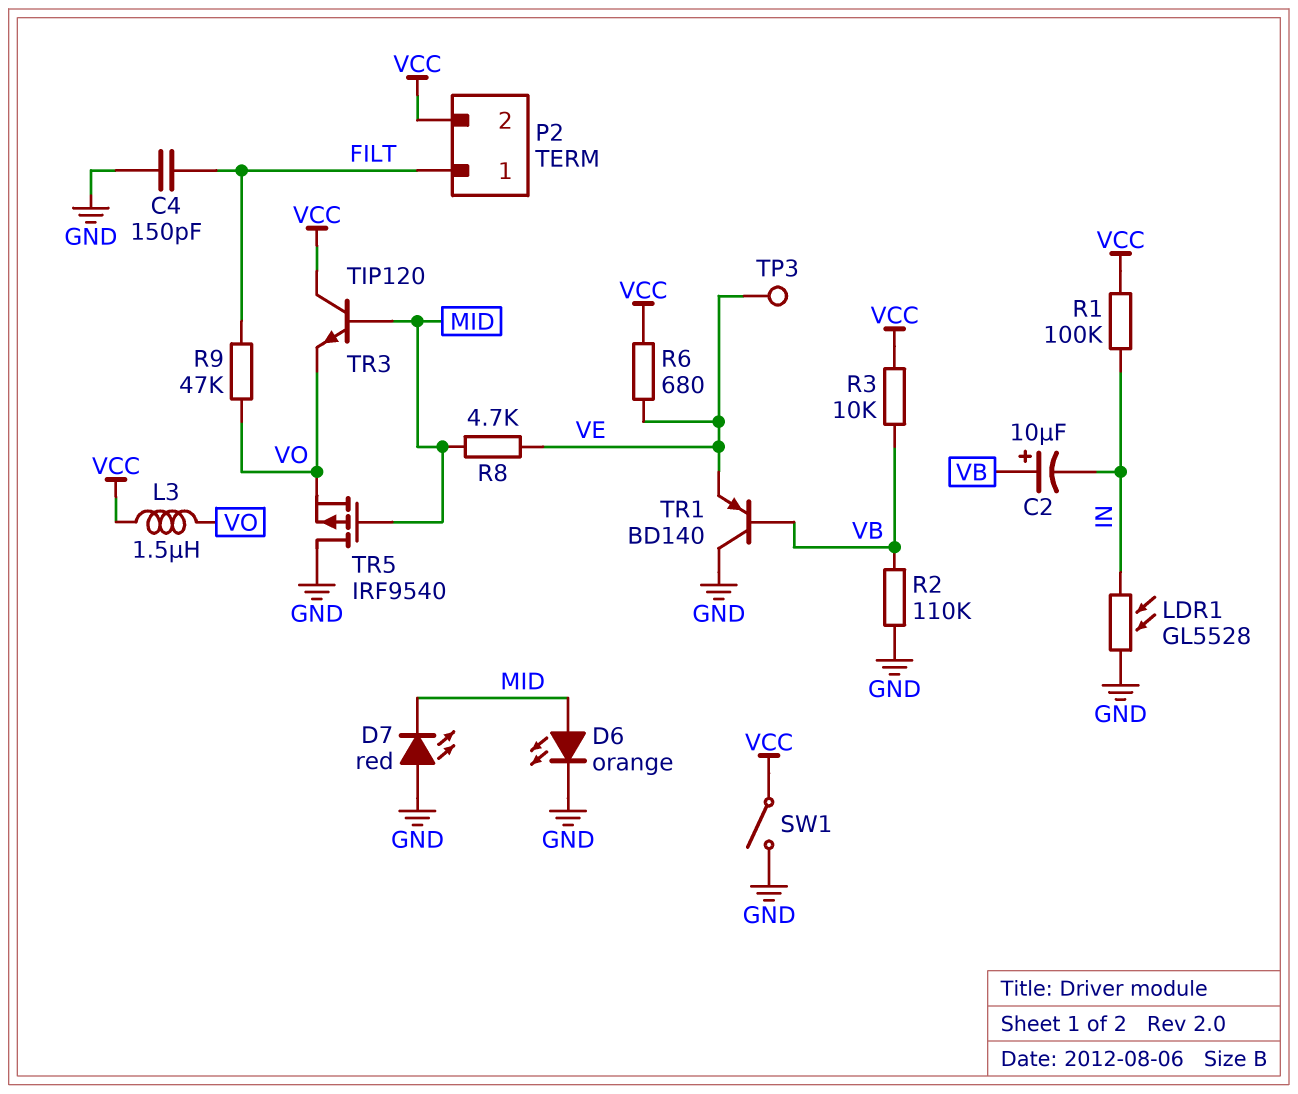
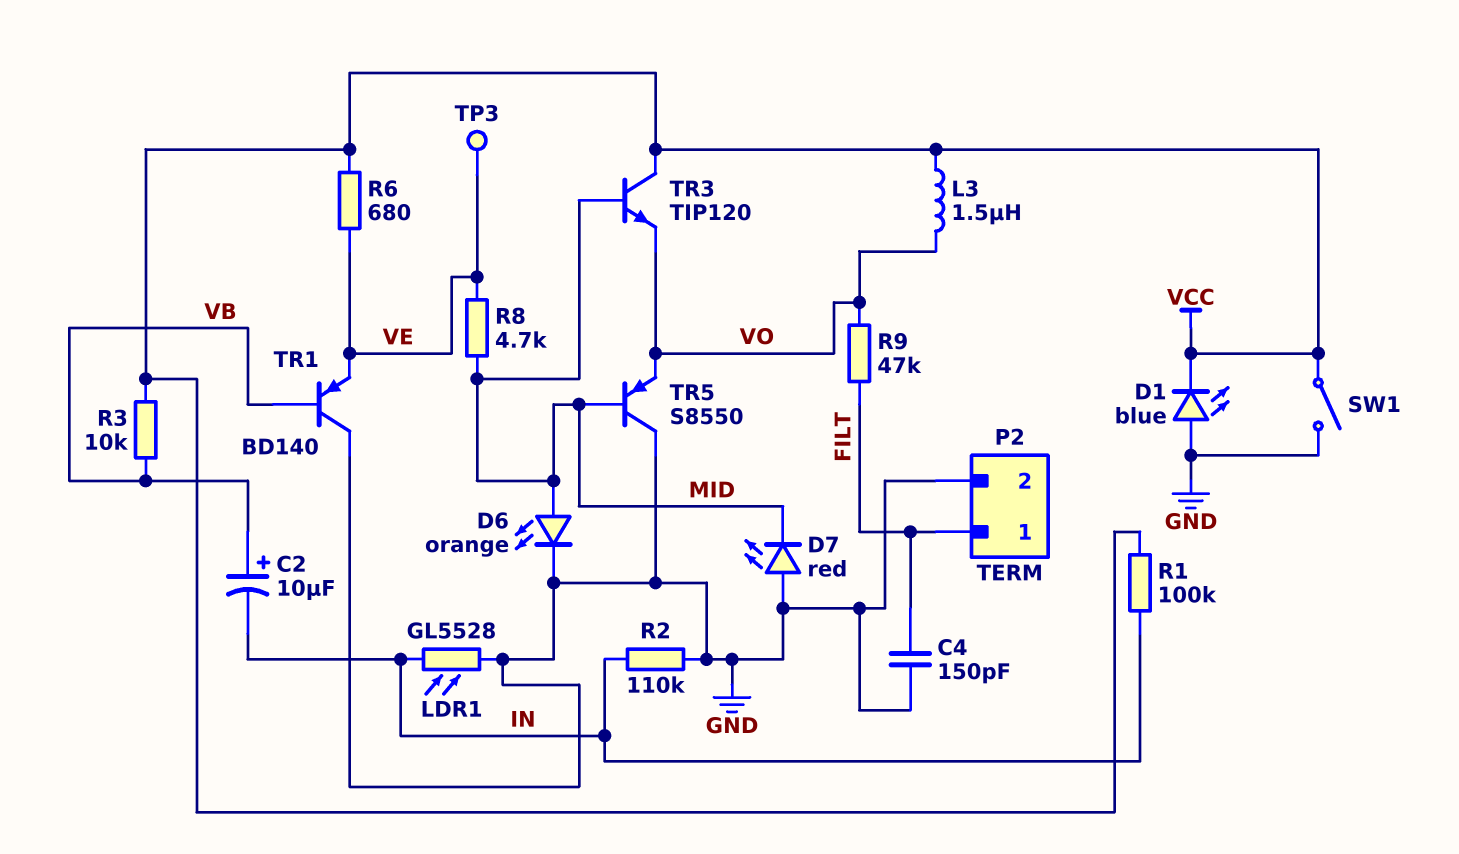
D1: none -> LED blue (A GND, K VCC)
P2 pin 2: VCC -> GND
R2: 110k (GND, VB) -> 110k (GND, IN)
TR5: PMOS IRF9540 (G MID, D GND, S VO) -> PNP S8550 (B MID, C GND, E VO)

